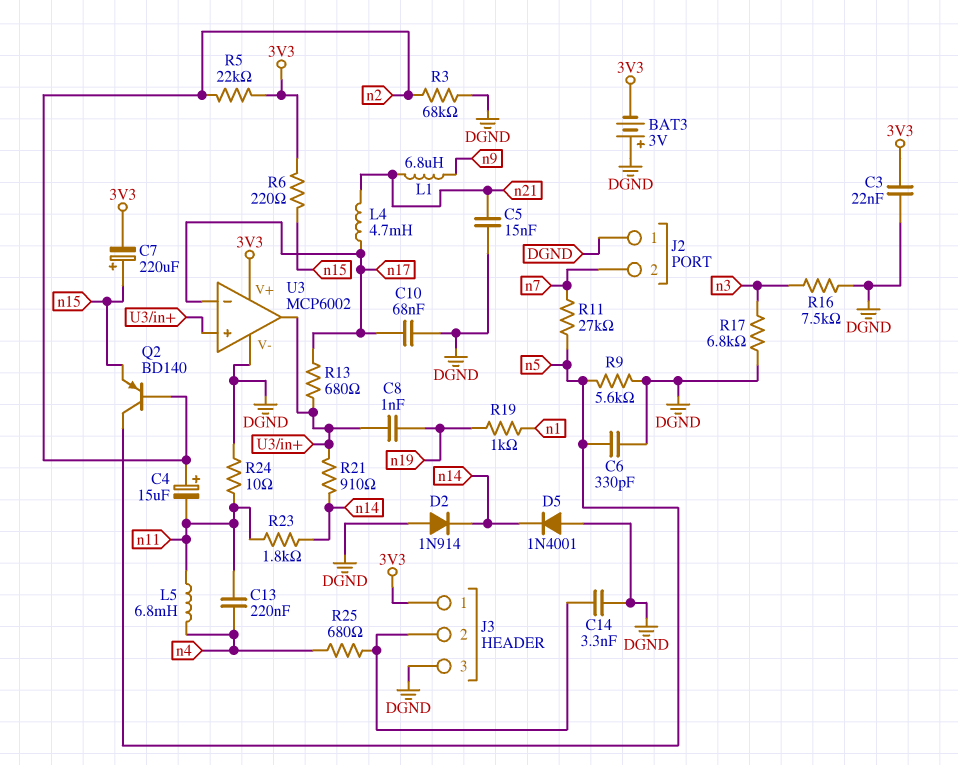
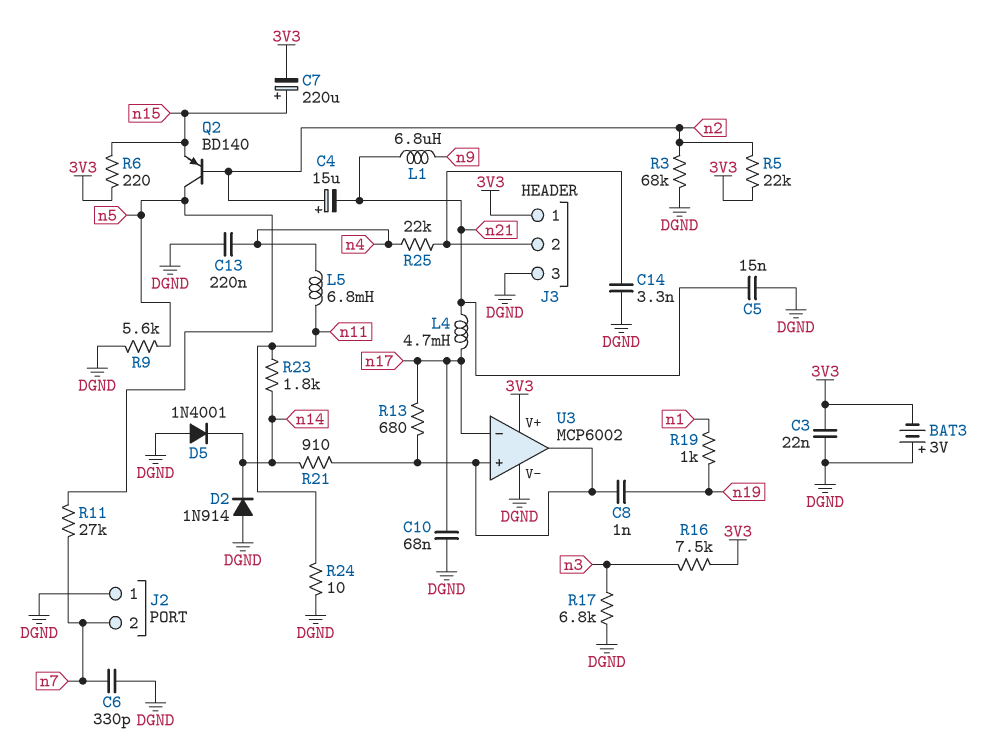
C4: 15uF (plus n2, minus n11) -> 15uF (plus n2, minus n21)
C6: 330pF (DGND, n5) -> 330pF (DGND, n7)
C13: 220nF (n4, n11) -> 220nF (DGND, n4)
R16: 7.5k (DGND, n3) -> 7.5k (3V3, n3)
R25: 680 (J3/2, n4) -> 22k (J3/2, n4)

